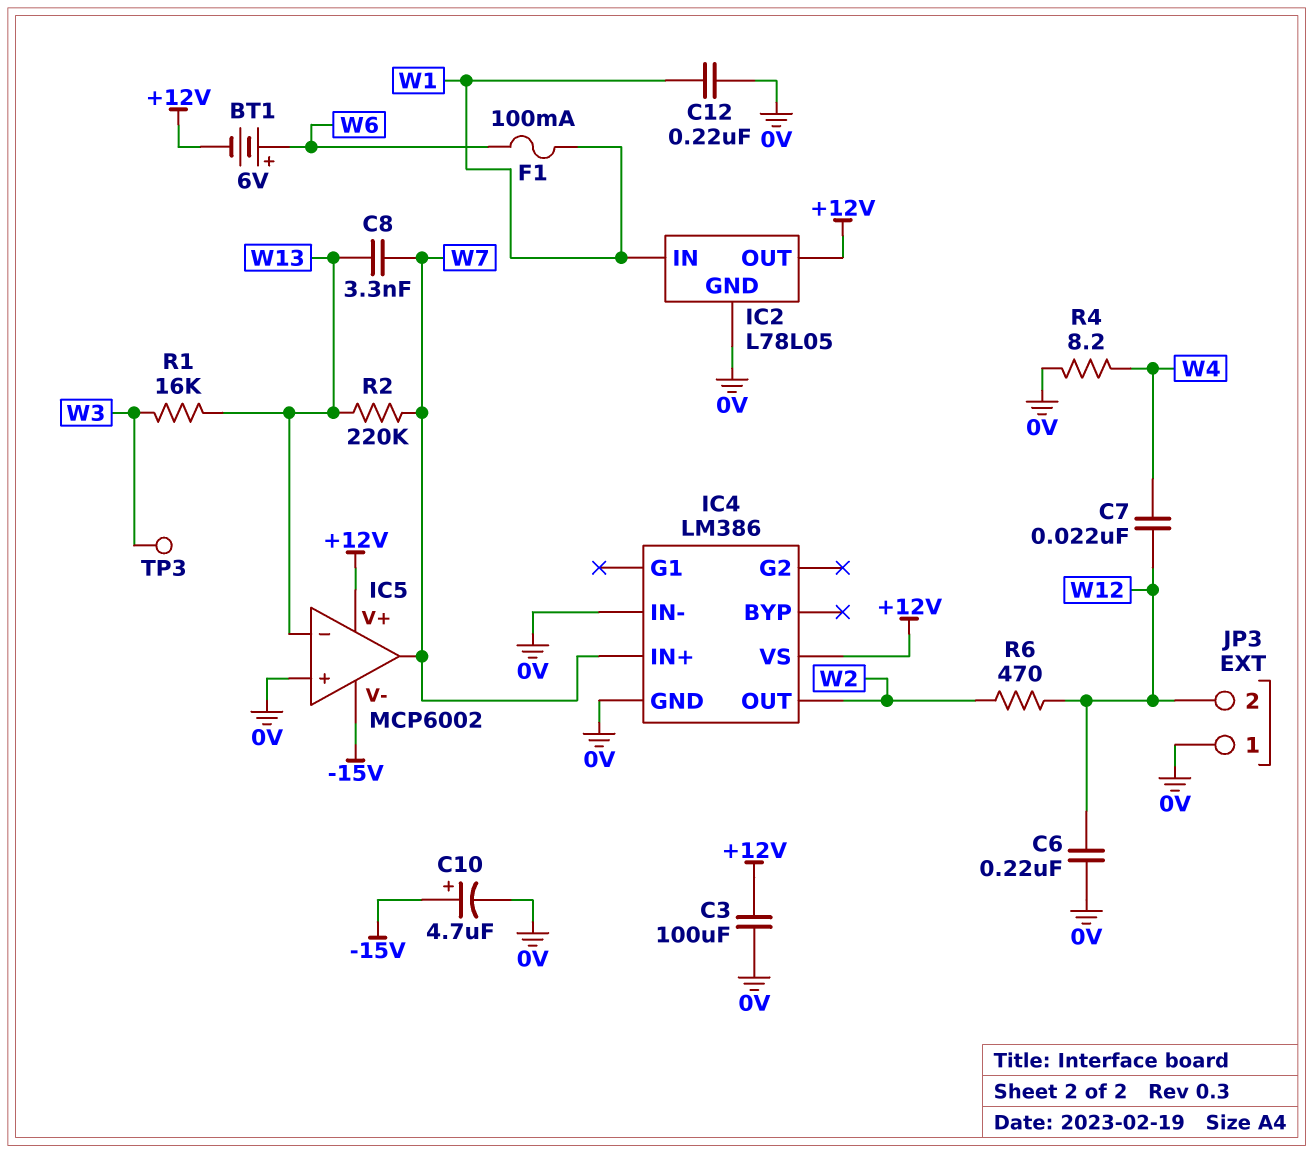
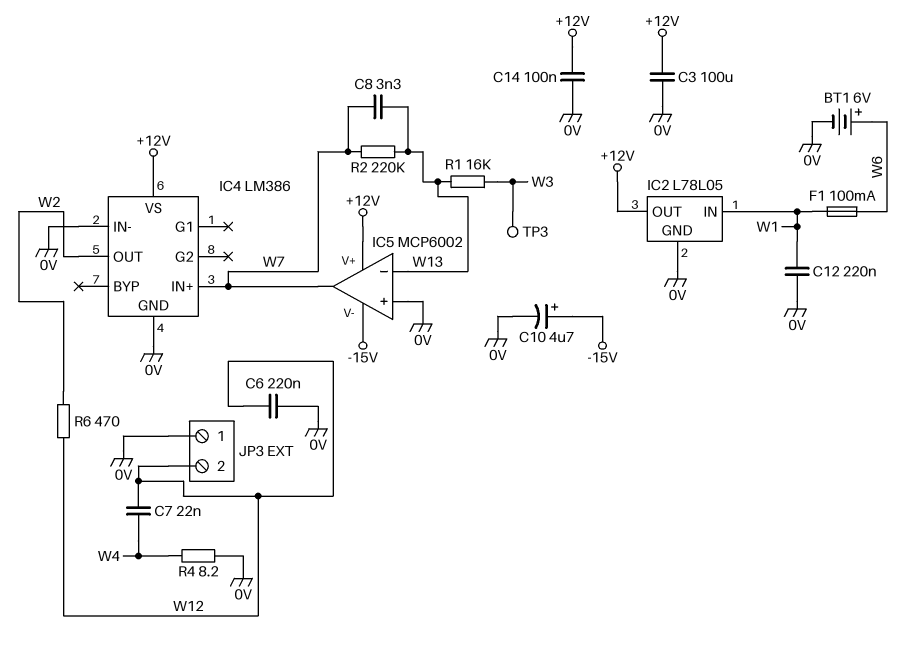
BT1: 6V (plus W6, minus +12V) -> 6V (plus W6, minus 0V)
C14: none -> 100nF (+12V, 0V)

